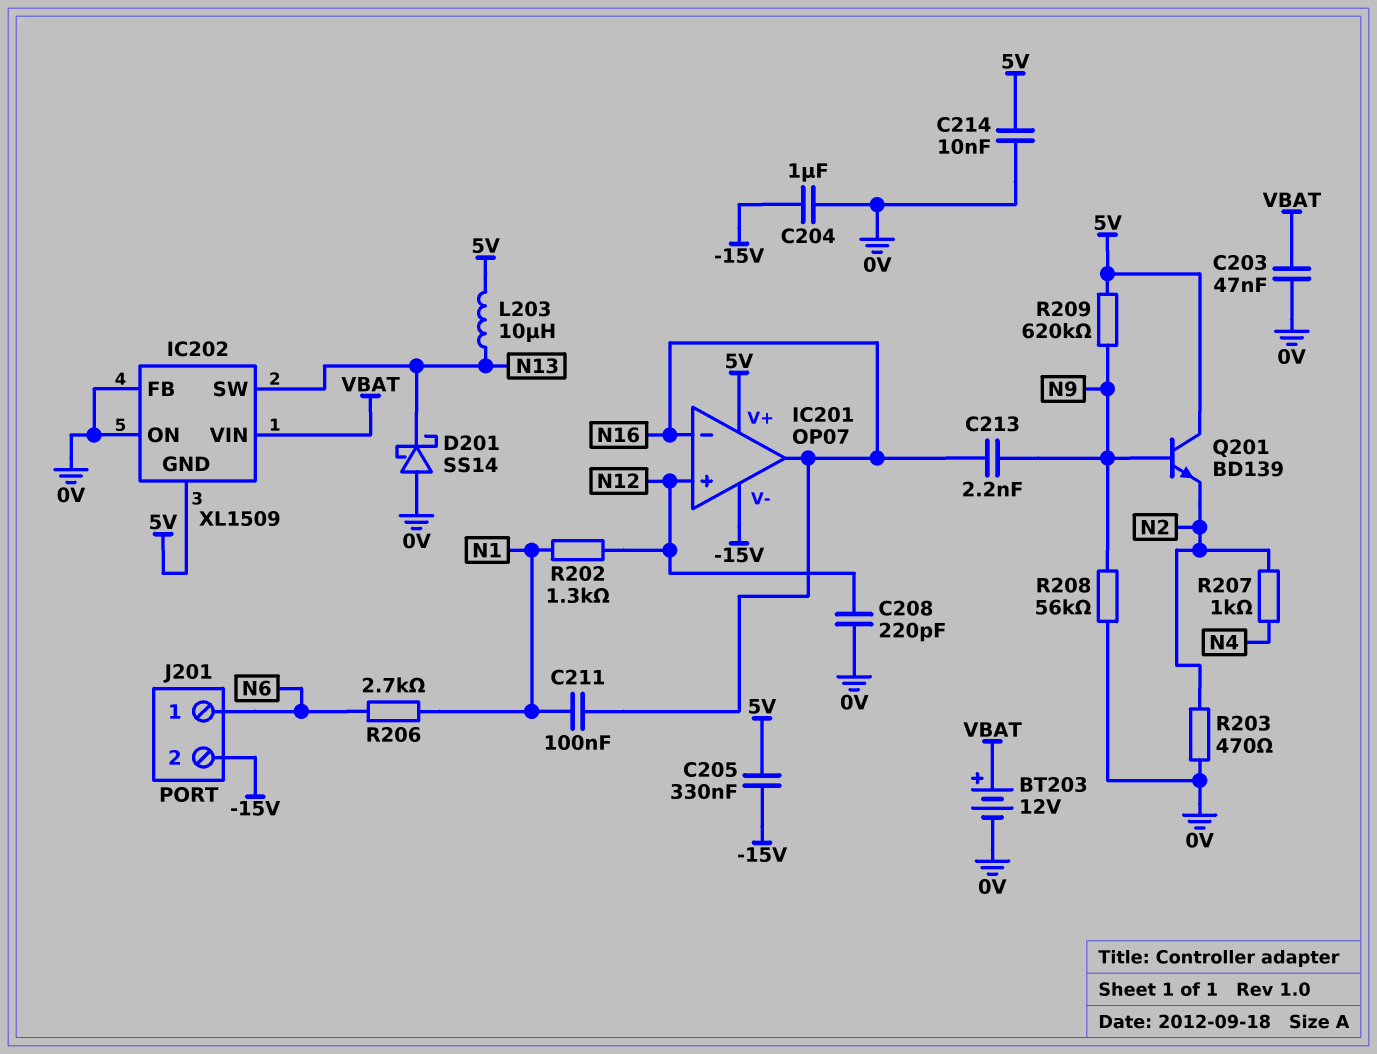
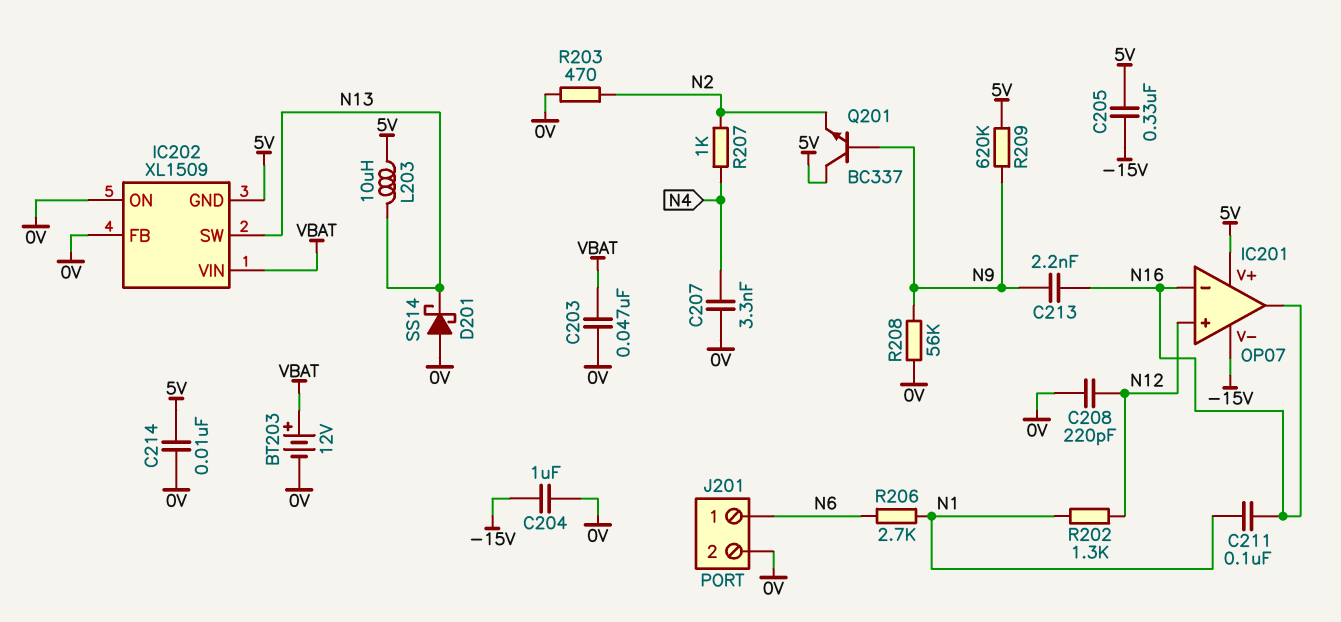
C207: none -> 3.3nF (0V, N4)
J201 pin 2: -15V -> 0V
Q201: NPN BD139 (B N9, C 5V, E N2) -> NPN BC337 (B N9, C 5V, E N2)

